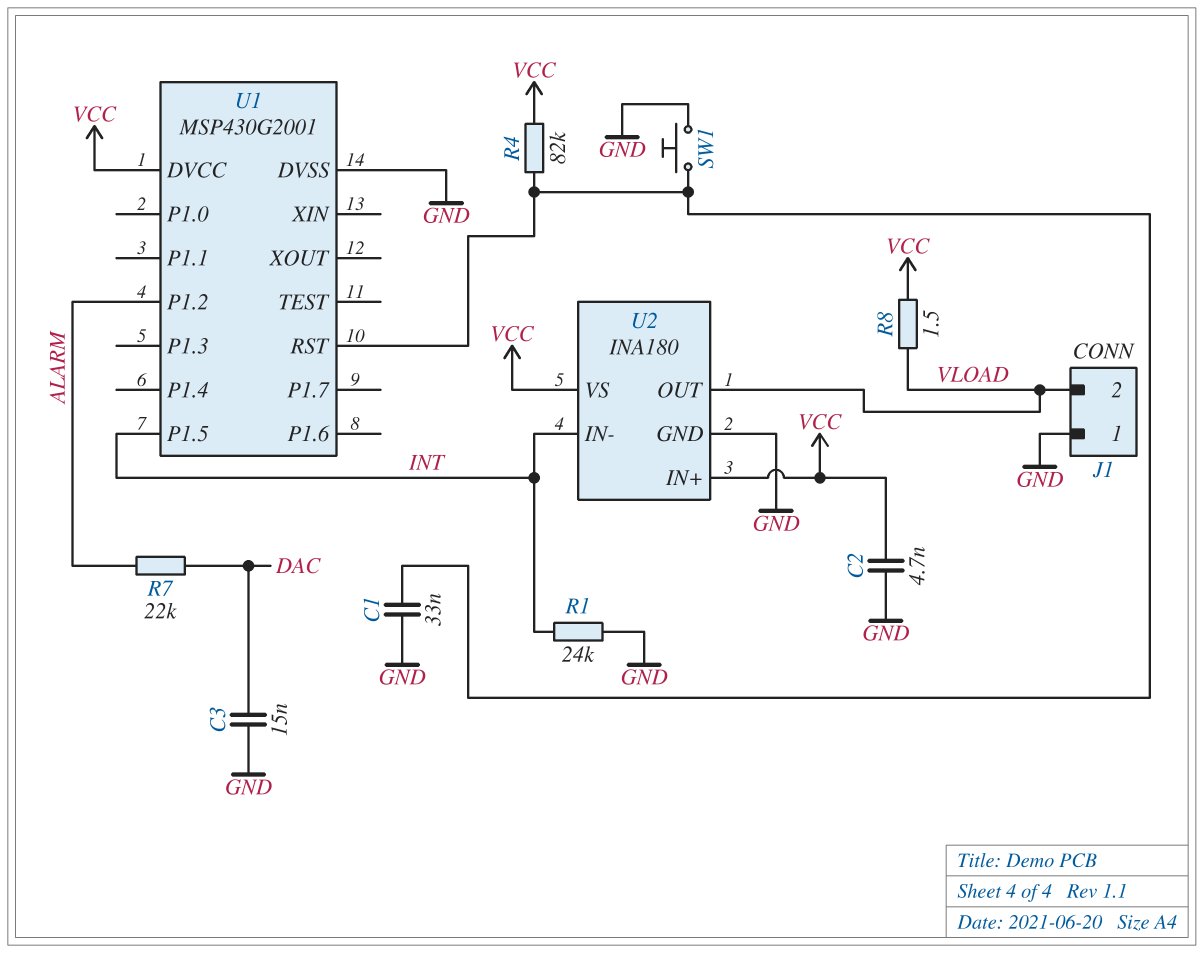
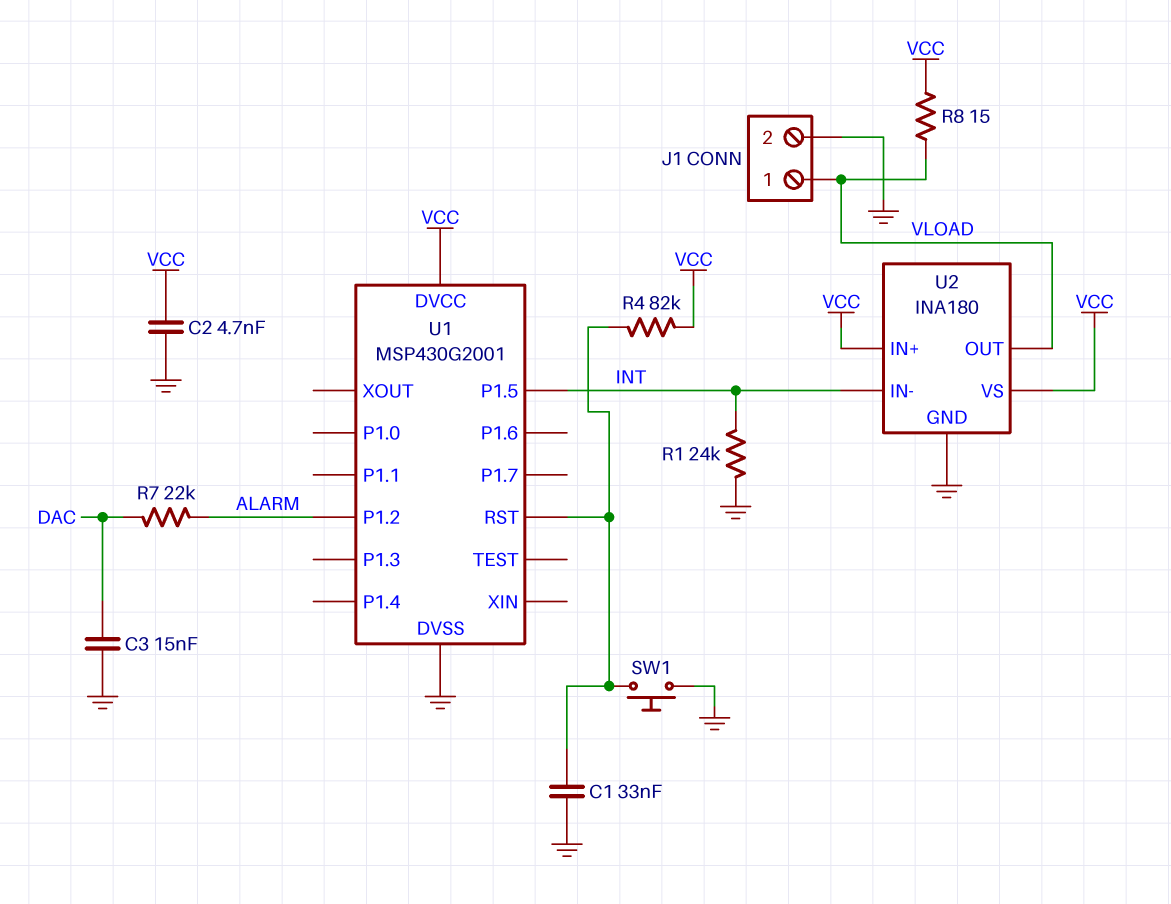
J1 pin 1: GND -> VLOAD
J1 pin 2: VLOAD -> GND
R8: 1.5 (VCC, VLOAD) -> 15 (VCC, VLOAD)

